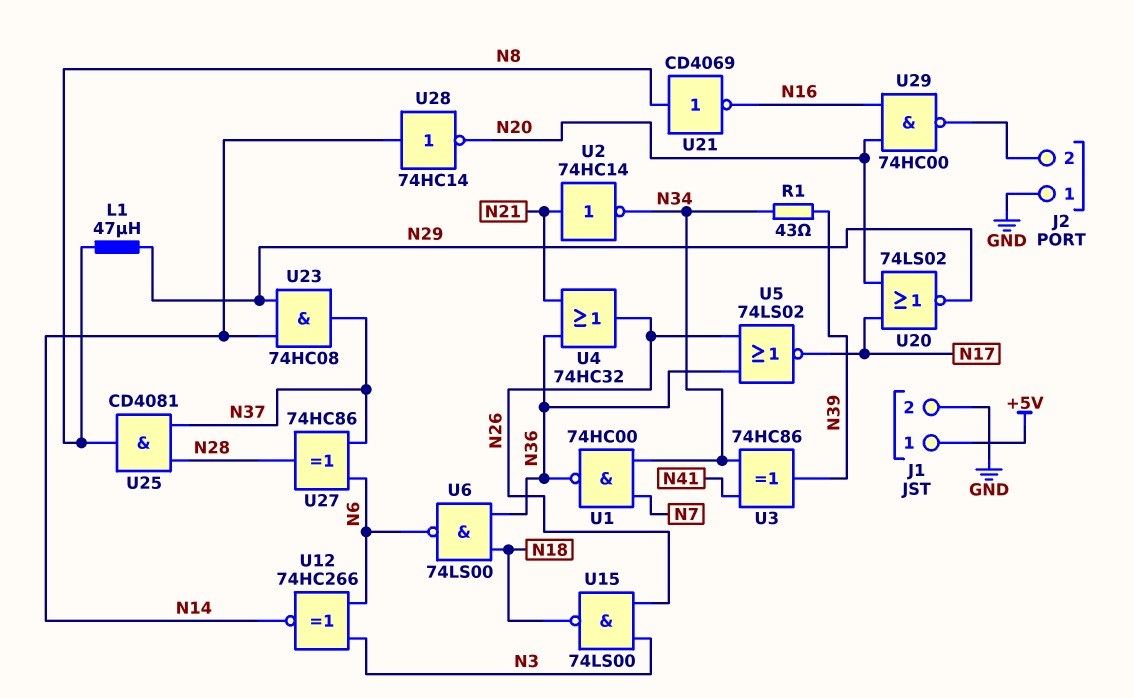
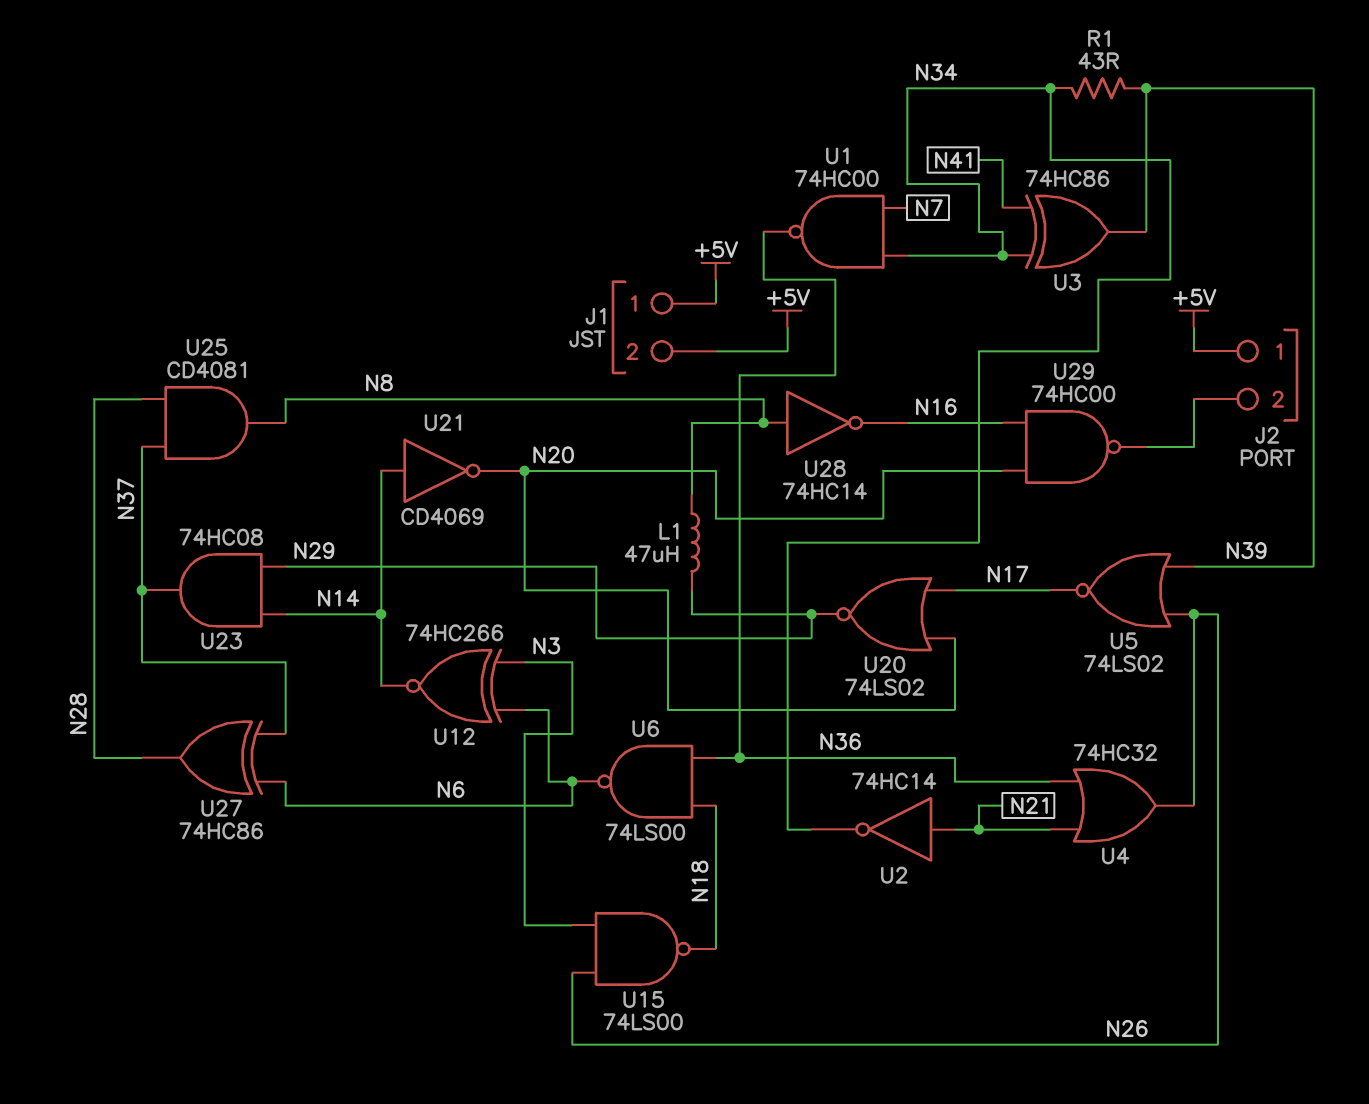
J1 pin 2: GND -> +5V
J2 pin 1: GND -> +5V
U5: NOR 74LS02 (in N26, in N36, out N17) -> NOR 74LS02 (in N26, in N39, out N17)
U21: NOT CD4069 (in N8, out N16) -> NOT CD4069 (in N14, out N20)
U28: NOT 74HC14 (in N14, out N20) -> NOT 74HC14 (in N8, out N16)

